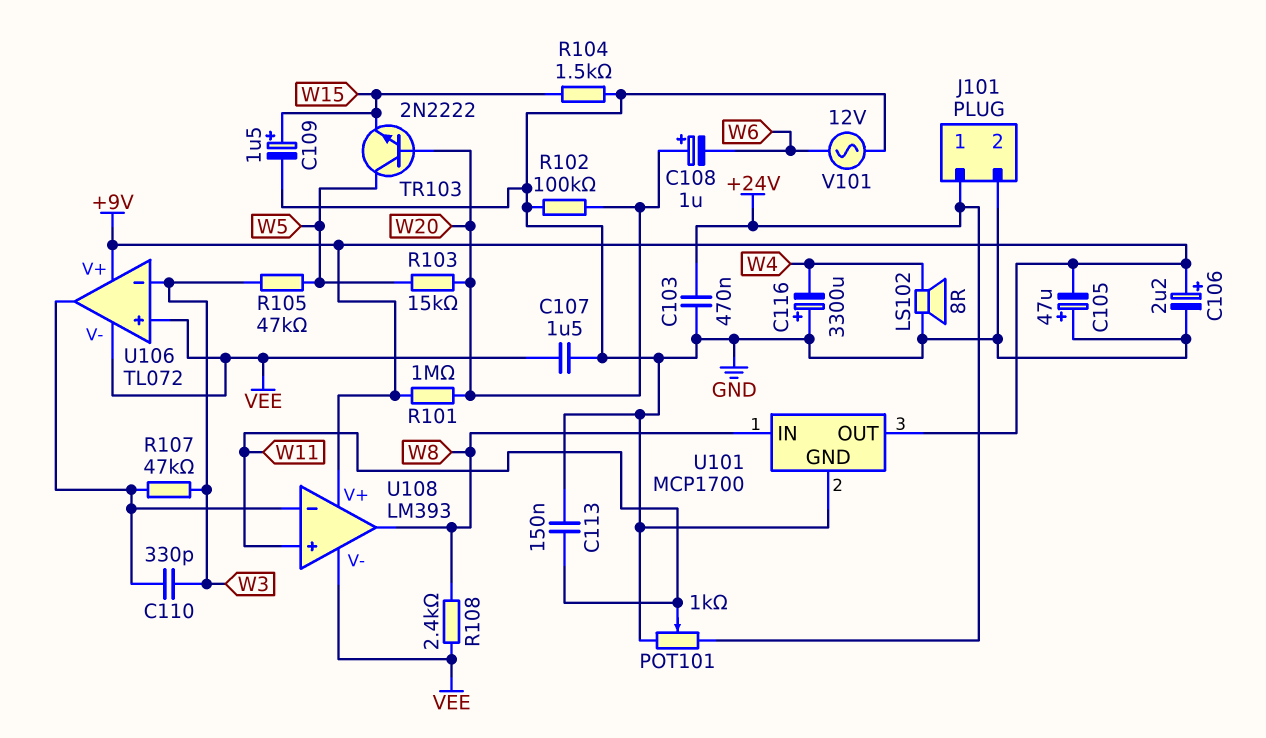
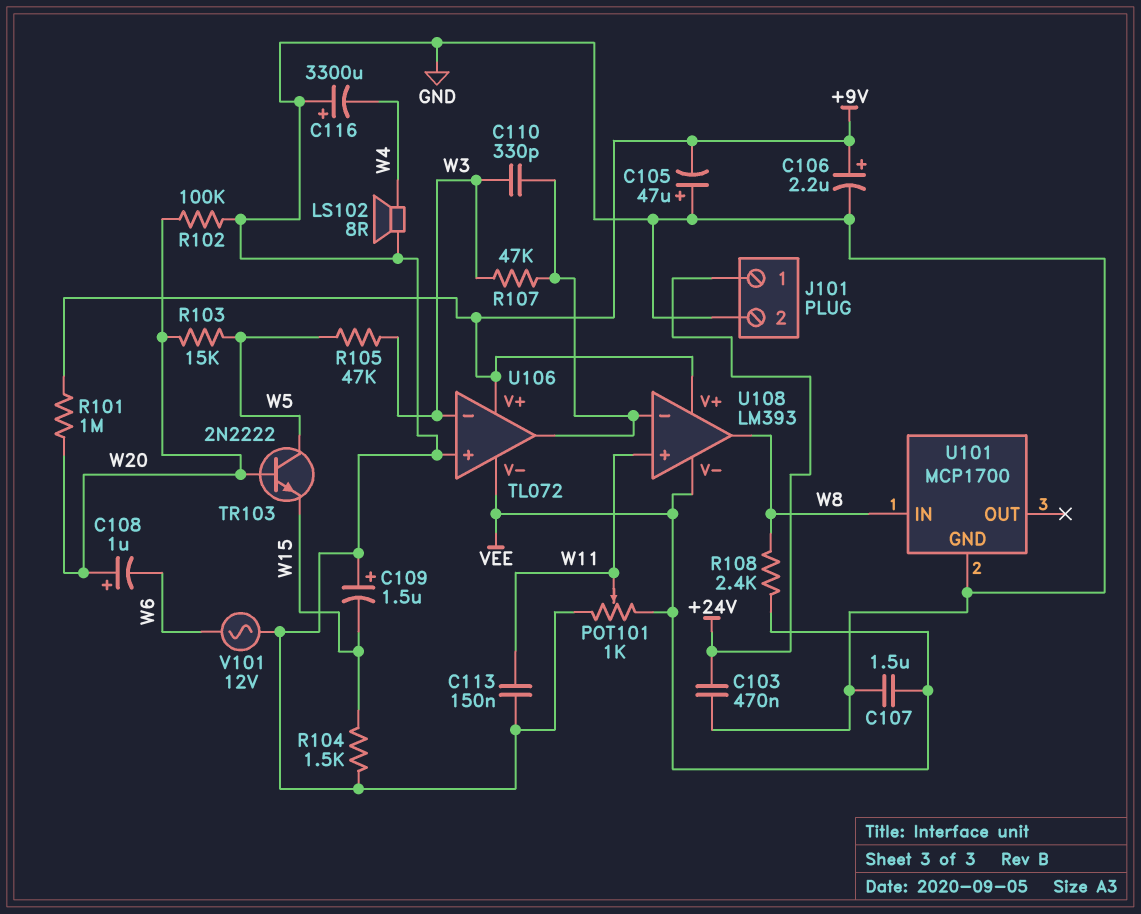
C109: 1.5uF (plus W15, minus GND) -> 1.5uF (plus GND, minus W15)
POT101: 1k (+24V, GND, wiper W11) -> 1k (GND, VEE, wiper W11)
U101 pin OUT: +9V -> none
U106 pin in+: VEE -> GND

